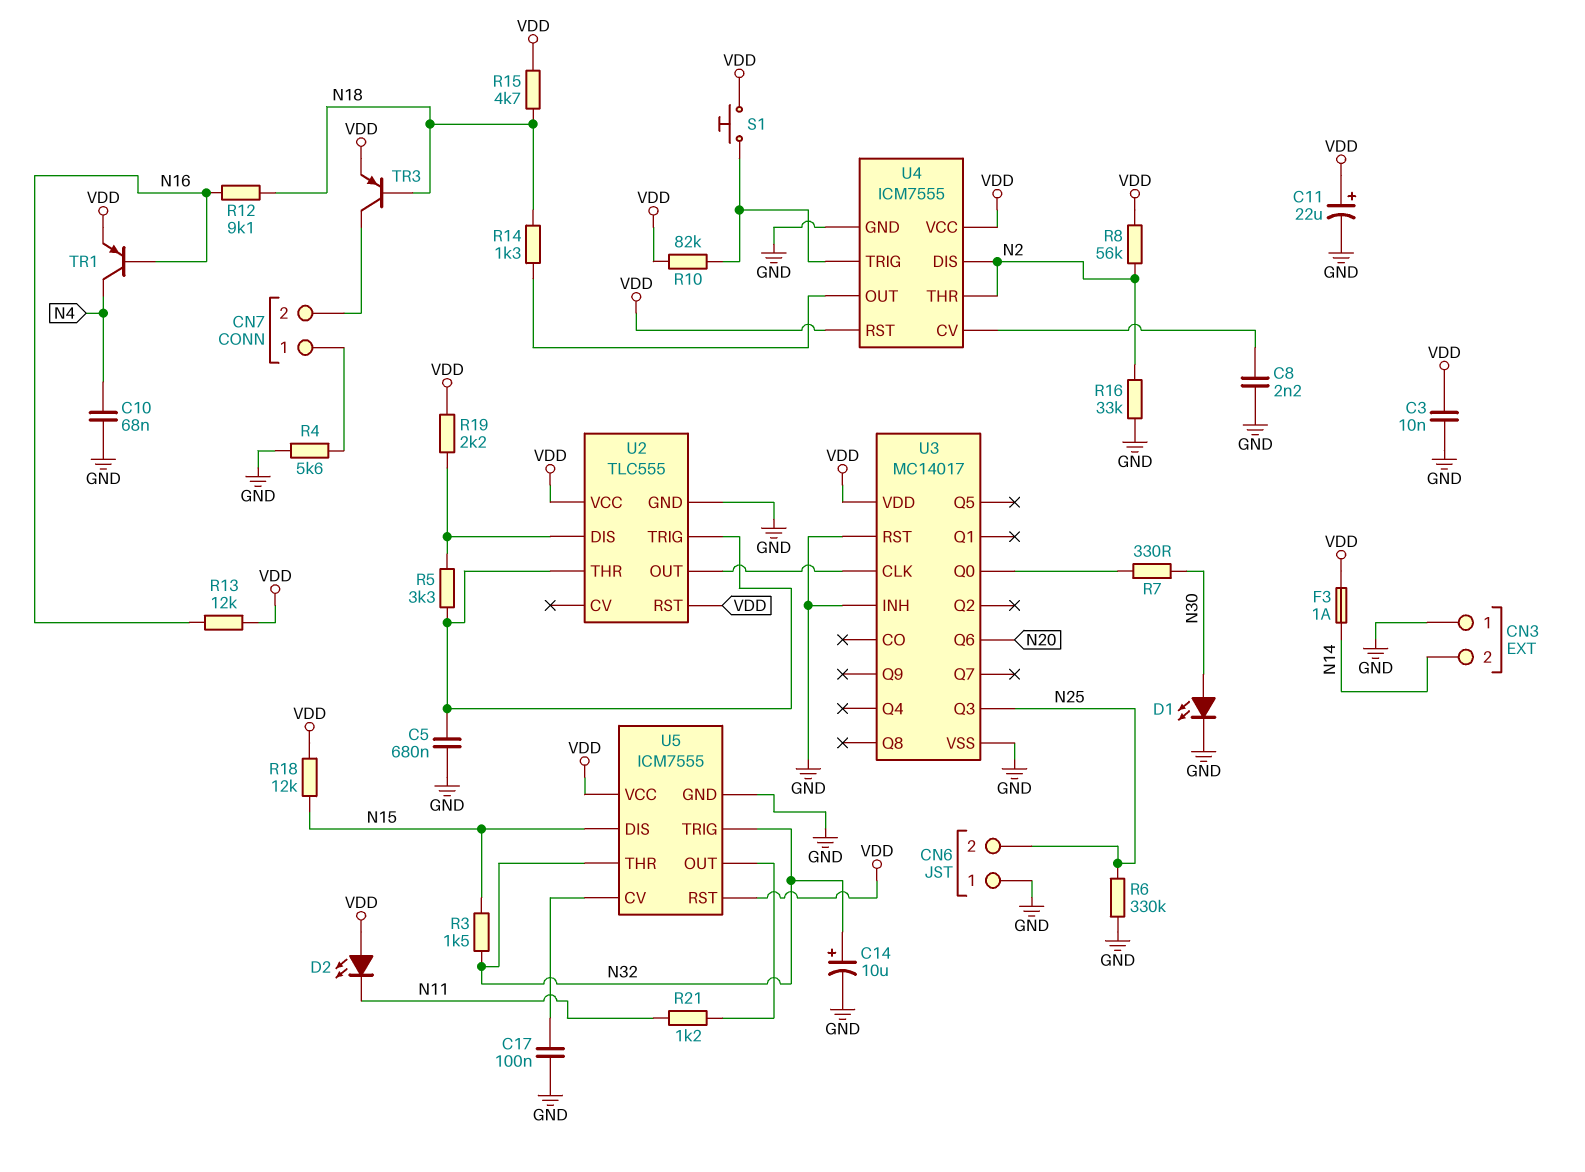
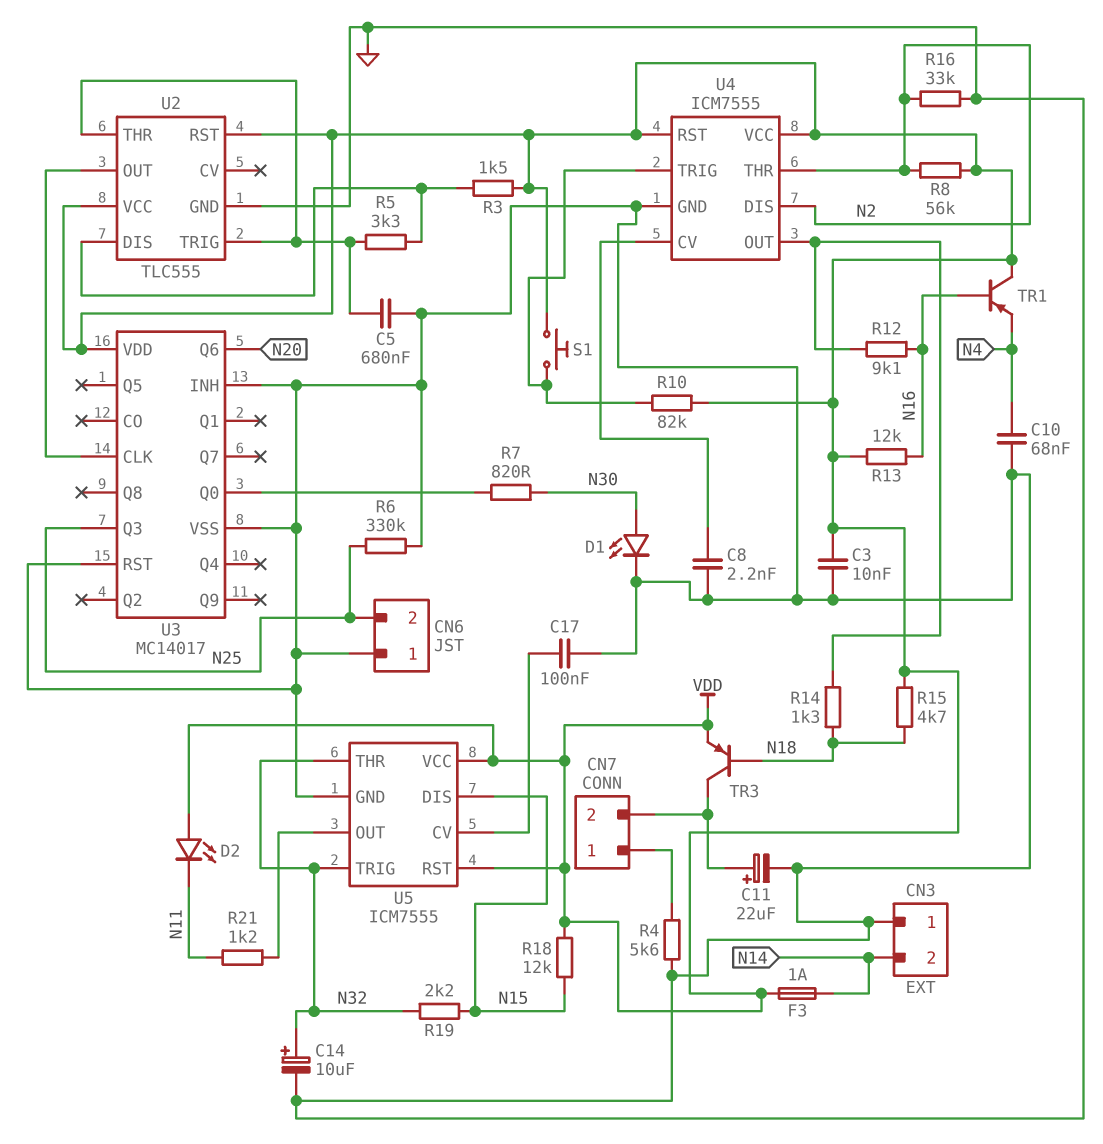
C11: 22uF (plus VDD, minus GND) -> 22uF (plus CN7/2, minus GND)
R3: 1.5k (N15, N32) -> 1.5k (U2/DIS, VDD)
R7: 330 (N30, U3/Q0) -> 820 (N30, U3/Q0)
R12: 9.1k (N16, N18) -> 9.1k (N16, U4/OUT)
R19: 2.2k (U2/DIS, VDD) -> 2.2k (N15, N32)
TR1: PNP (B N16, C N4, E VDD) -> PNP (B N16, C VDD, E N4)

